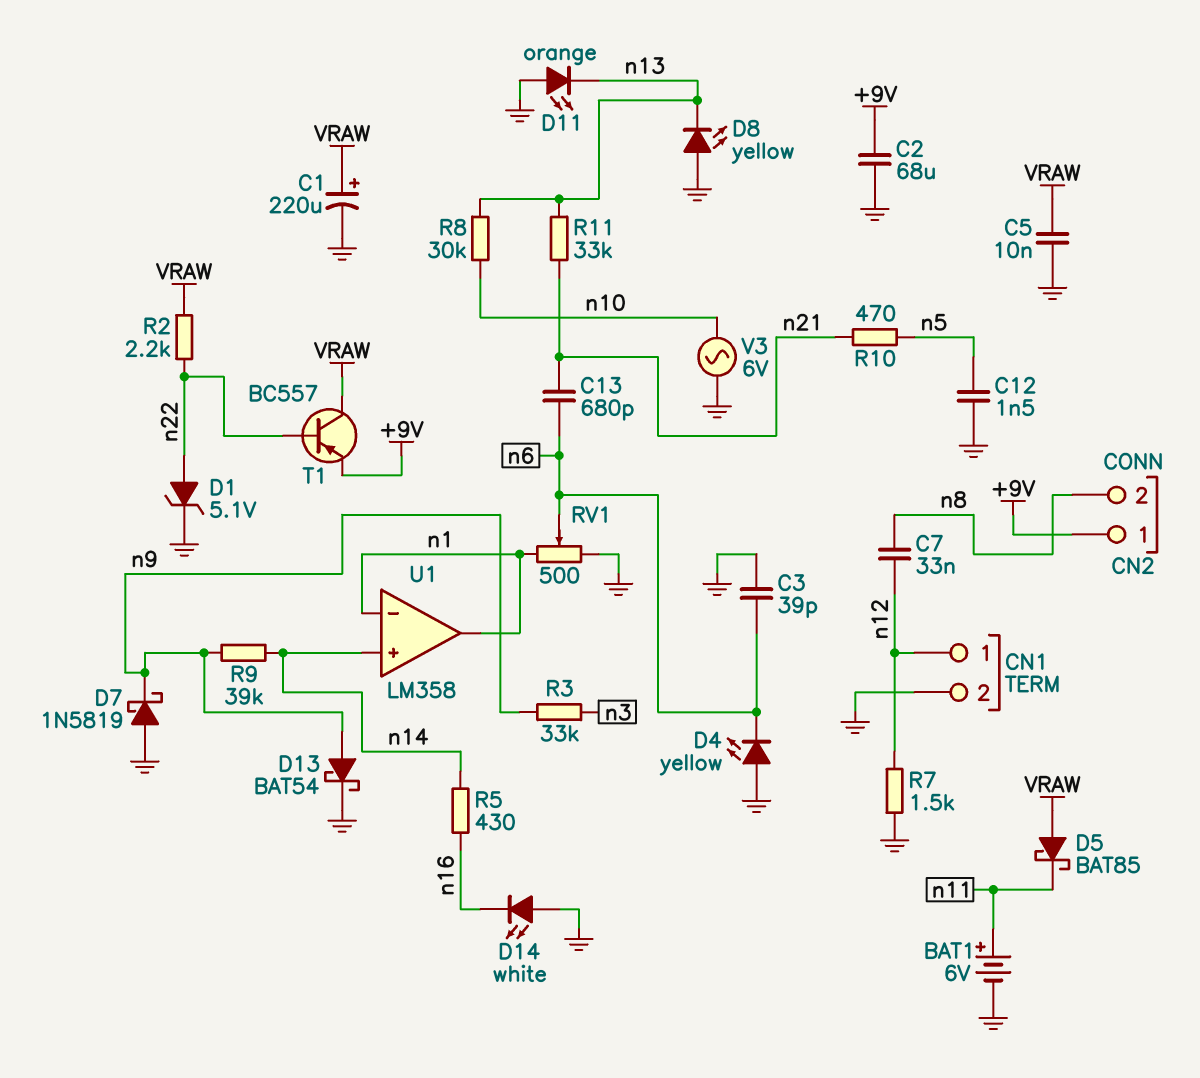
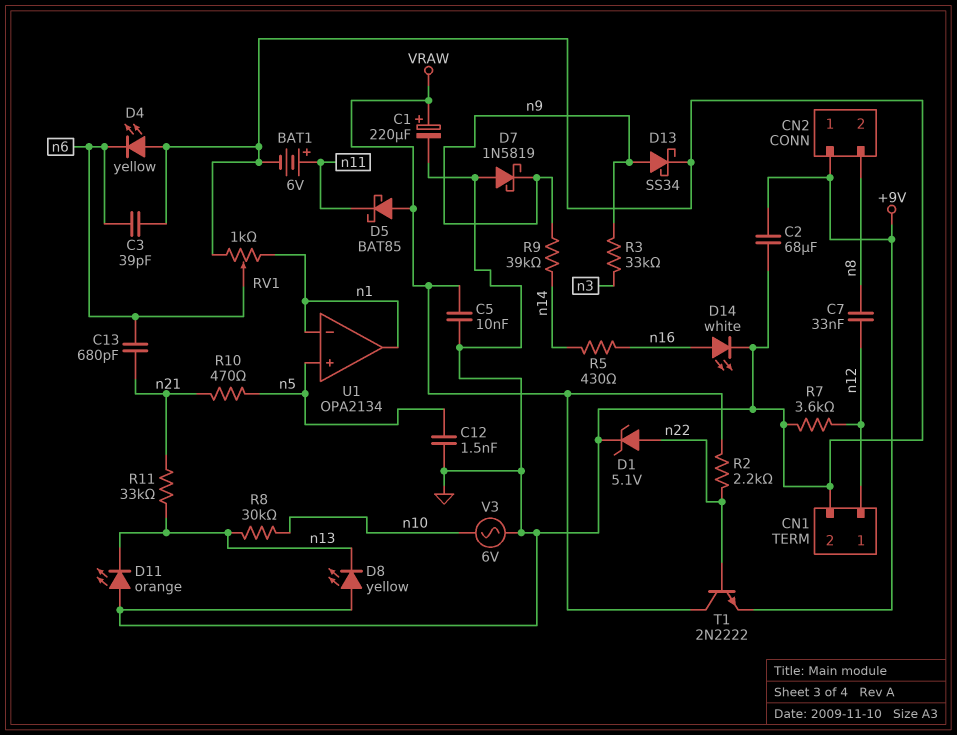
D13: schottky BAT54 (A n9, K GND) -> schottky SS34 (A n9, K GND)
D14: LED white (A GND, K n16) -> LED white (A n16, K GND)
R7: 1.5k (GND, n12) -> 3.6k (GND, n12)
RV1: 500 (GND, n1, wiper n6) -> 1k (GND, n1, wiper n6)
T1: PNP BC557 (B n22, C VRAW, E +9V) -> NPN 2N2222 (B n22, C VRAW, E +9V)
U1: LM358 -> OPA2134
U1 pin in+: n14 -> n5

